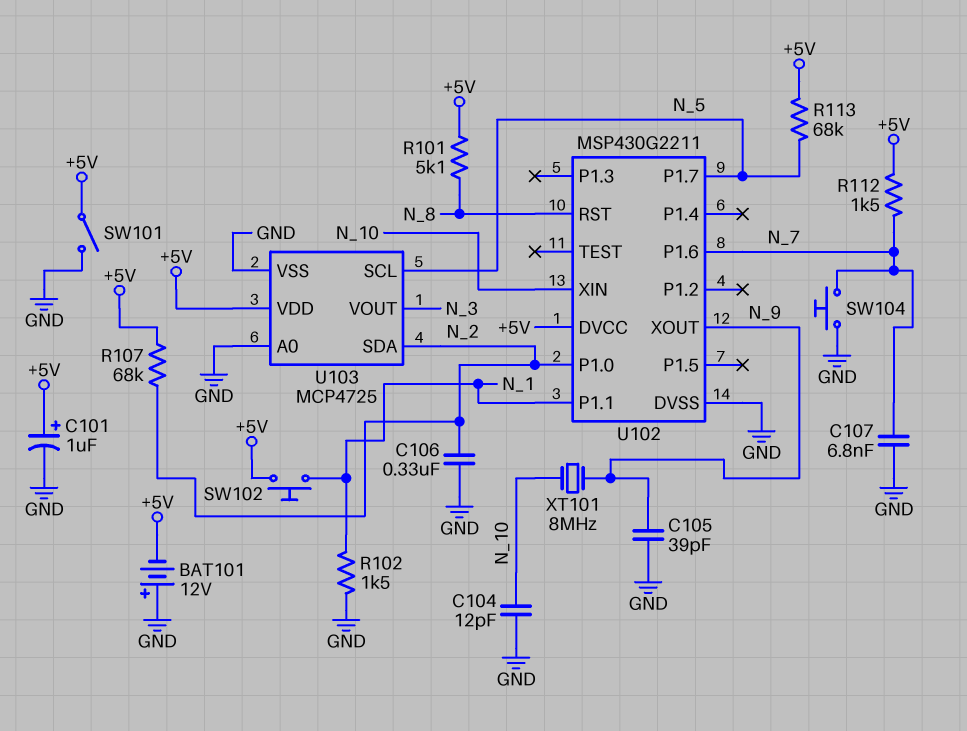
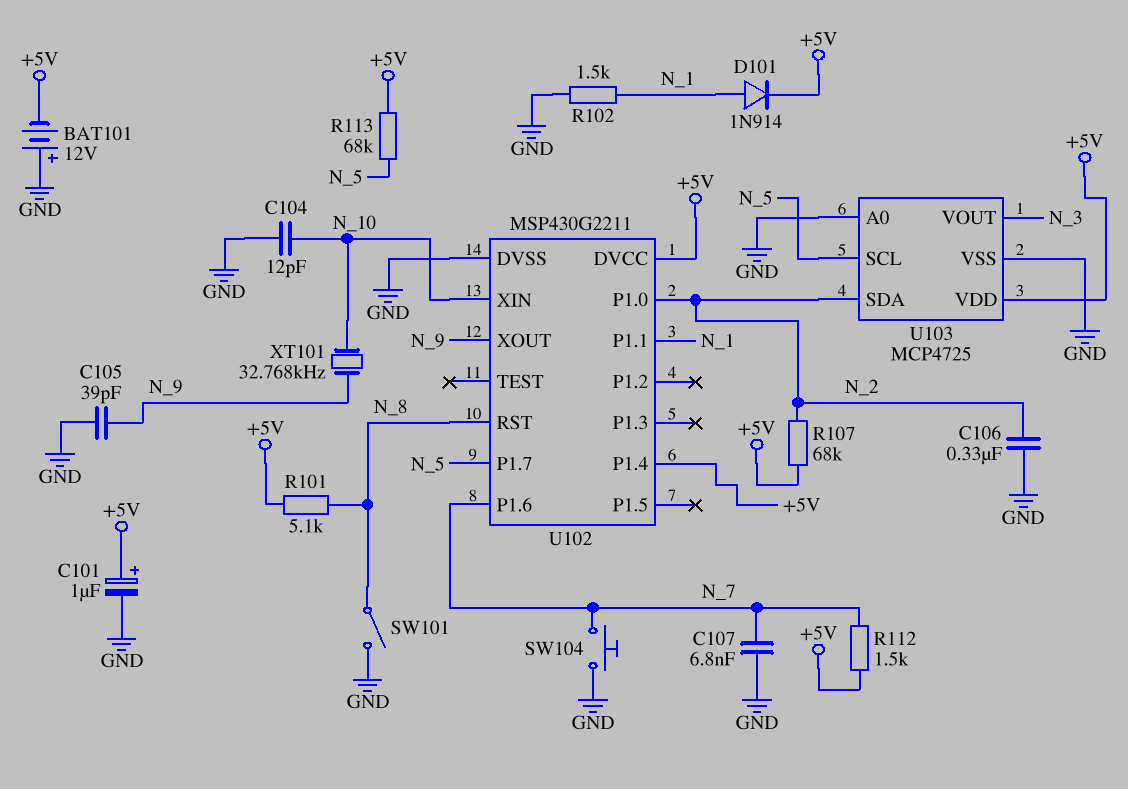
D101: none -> diode 1N914 (A N_1, K +5V)
SW101: switch (+5V, GND) -> switch (GND, N_8)
SW102: button (+5V, N_1) -> none
U102 pin P1.4: none -> +5V
XT101: 8MHz (N_9, N_10) -> 32.768kHz (N_9, N_10)

